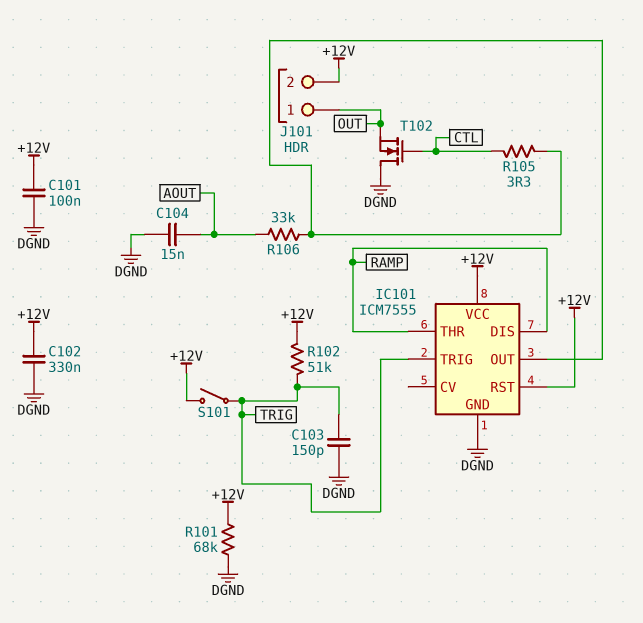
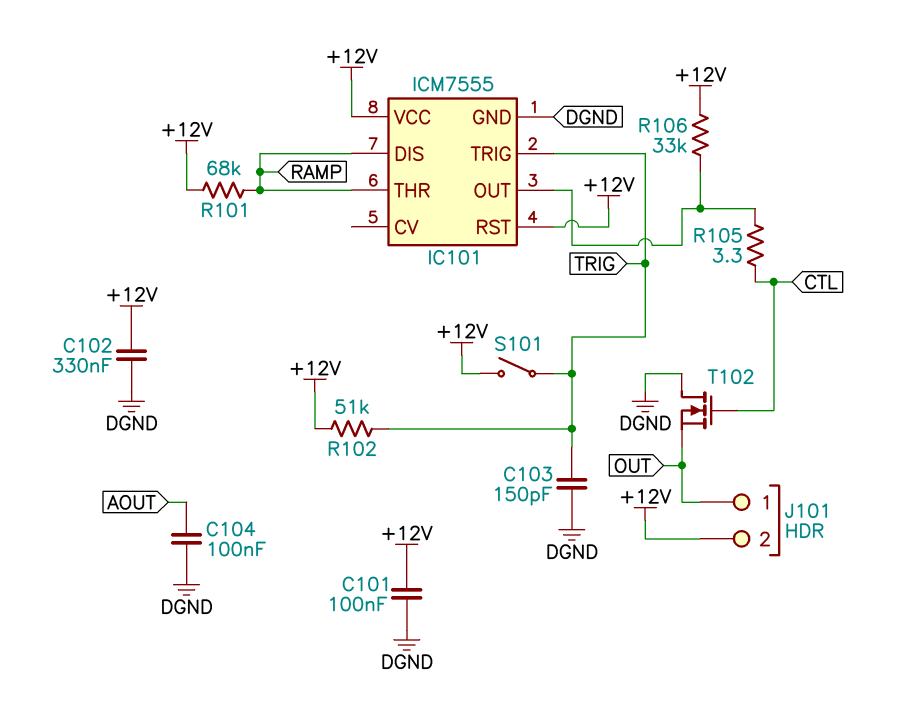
C104: 15nF (AOUT, DGND) -> 100nF (AOUT, DGND)
R101: 68k (+12V, DGND) -> 68k (+12V, RAMP)
R106: 33k (AOUT, IC101/OUT) -> 33k (+12V, IC101/OUT)

